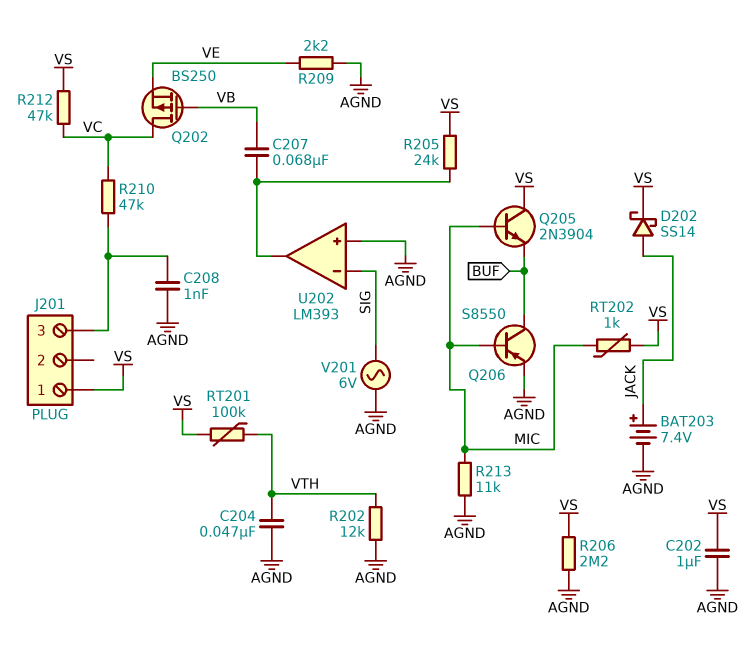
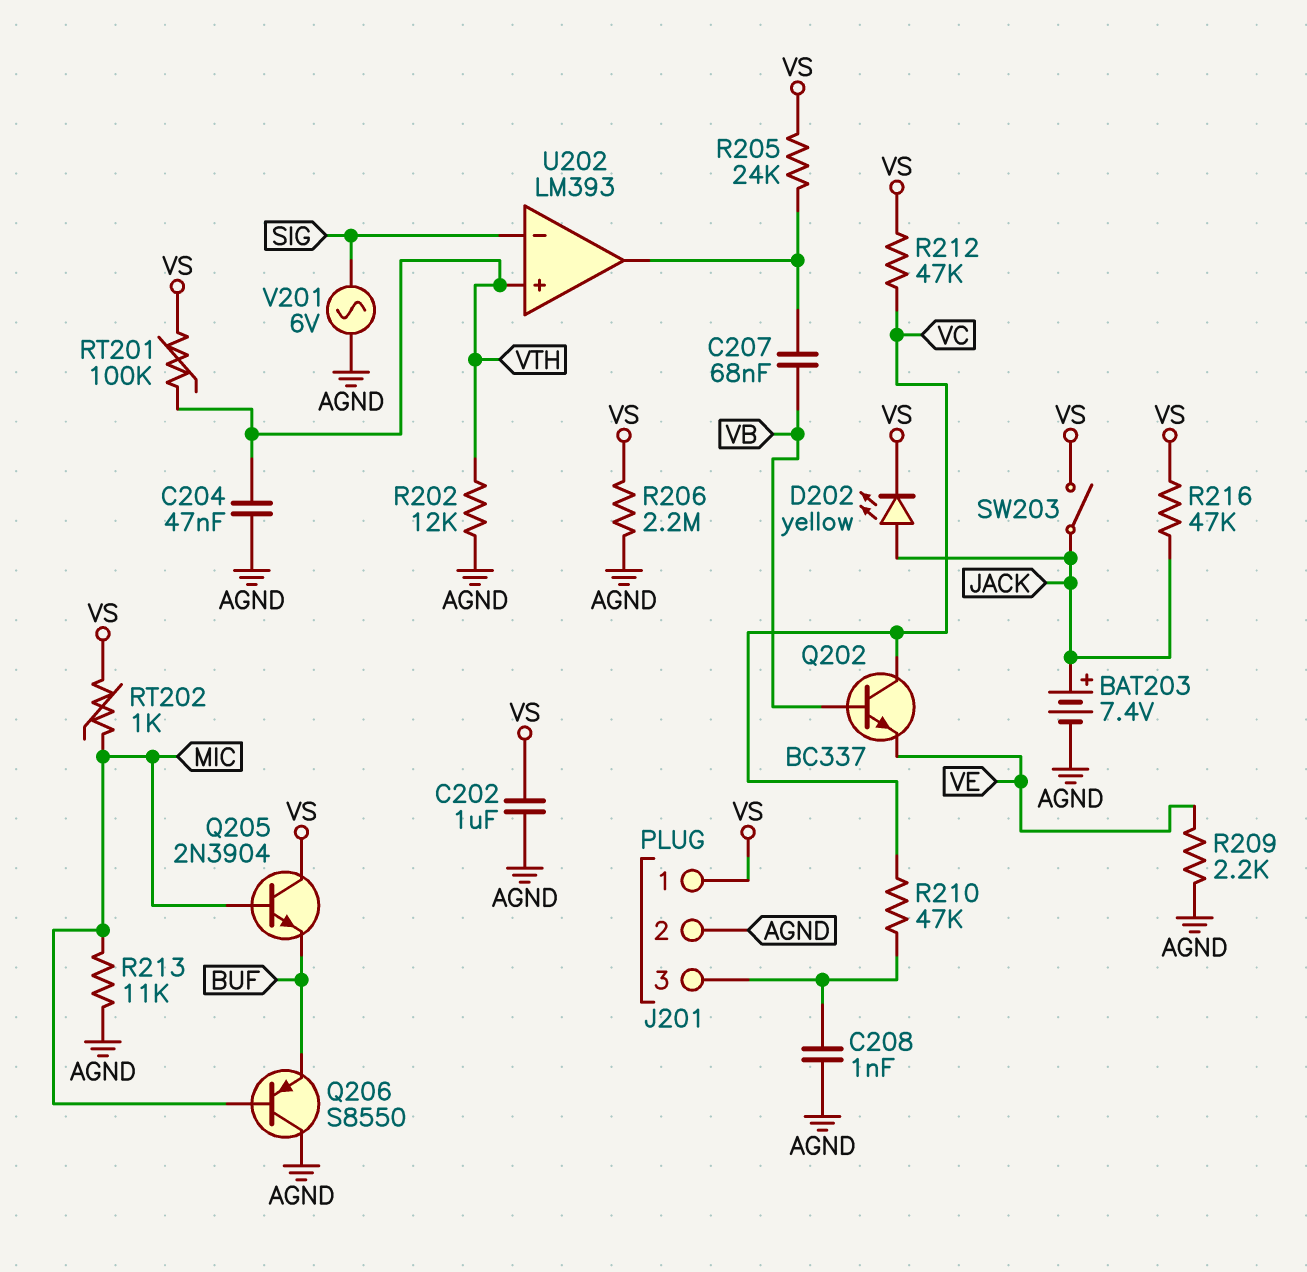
D202: schottky SS14 (A JACK, K VS) -> LED yellow (A JACK, K VS)
J201 pin 2: none -> AGND
Q202: PMOS BS250 (G VB, D VC, S VE) -> NPN BC337 (B VB, C VC, E VE)
Q206: PNP S8550 (B MIC, C BUF, E AGND) -> PNP S8550 (B MIC, C AGND, E BUF)
R216: none -> 47k (JACK, VS)
SW203: none -> switch (JACK, VS)
U202 pin in+: AGND -> VTH

